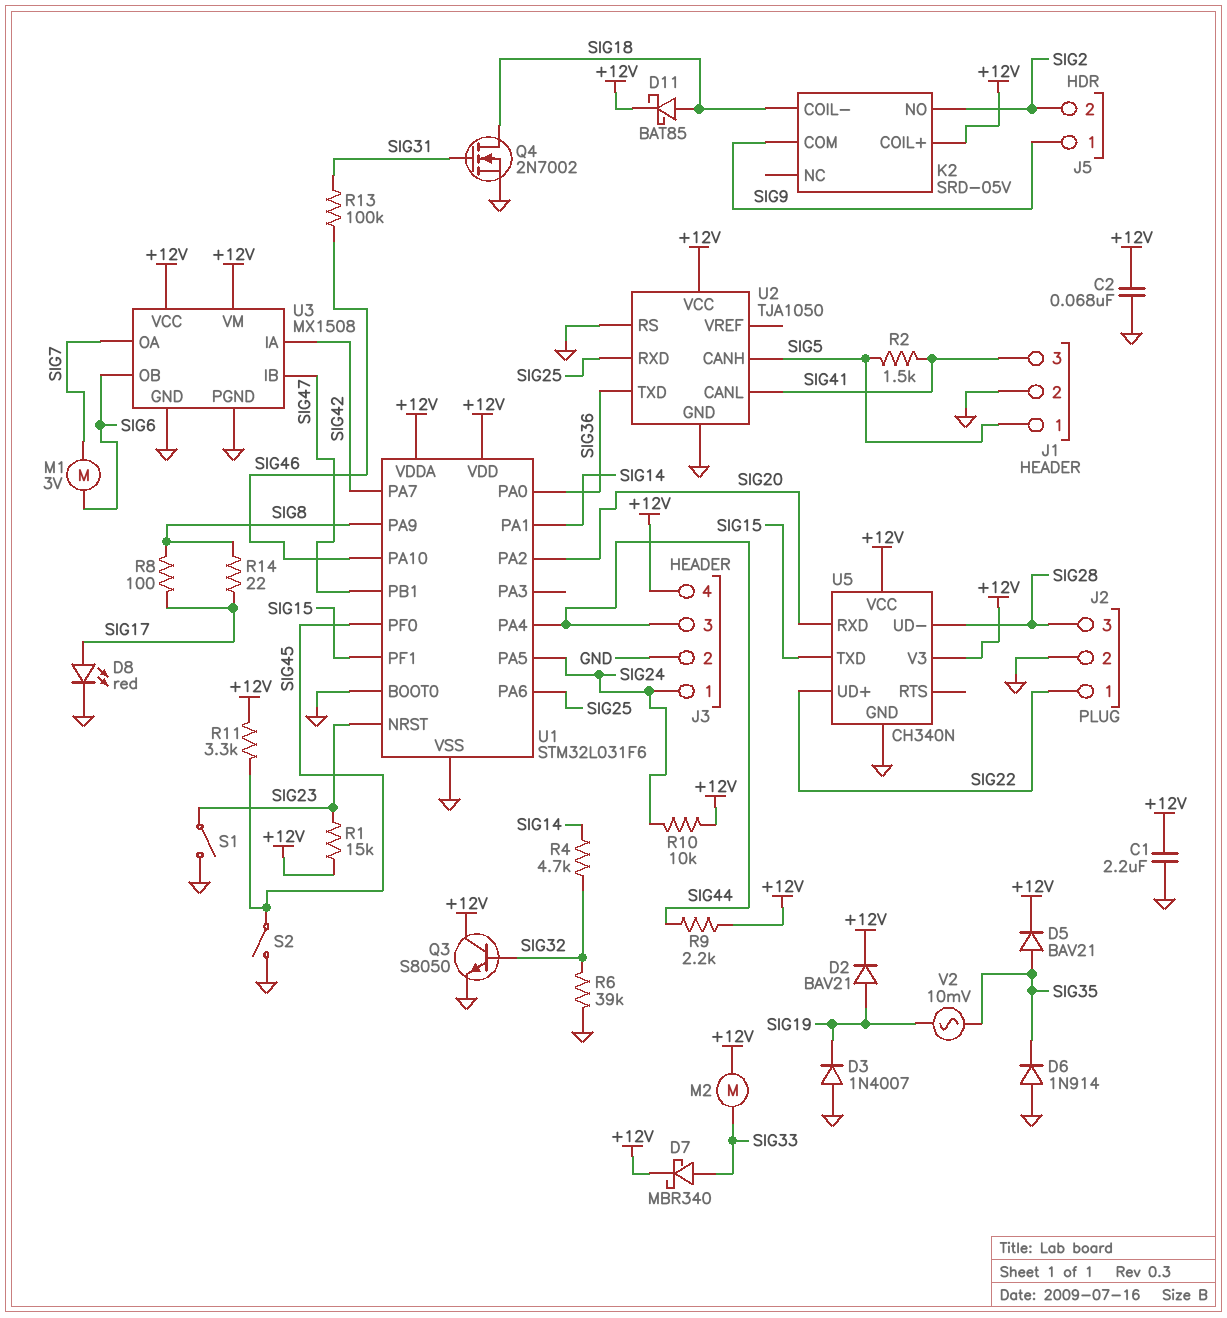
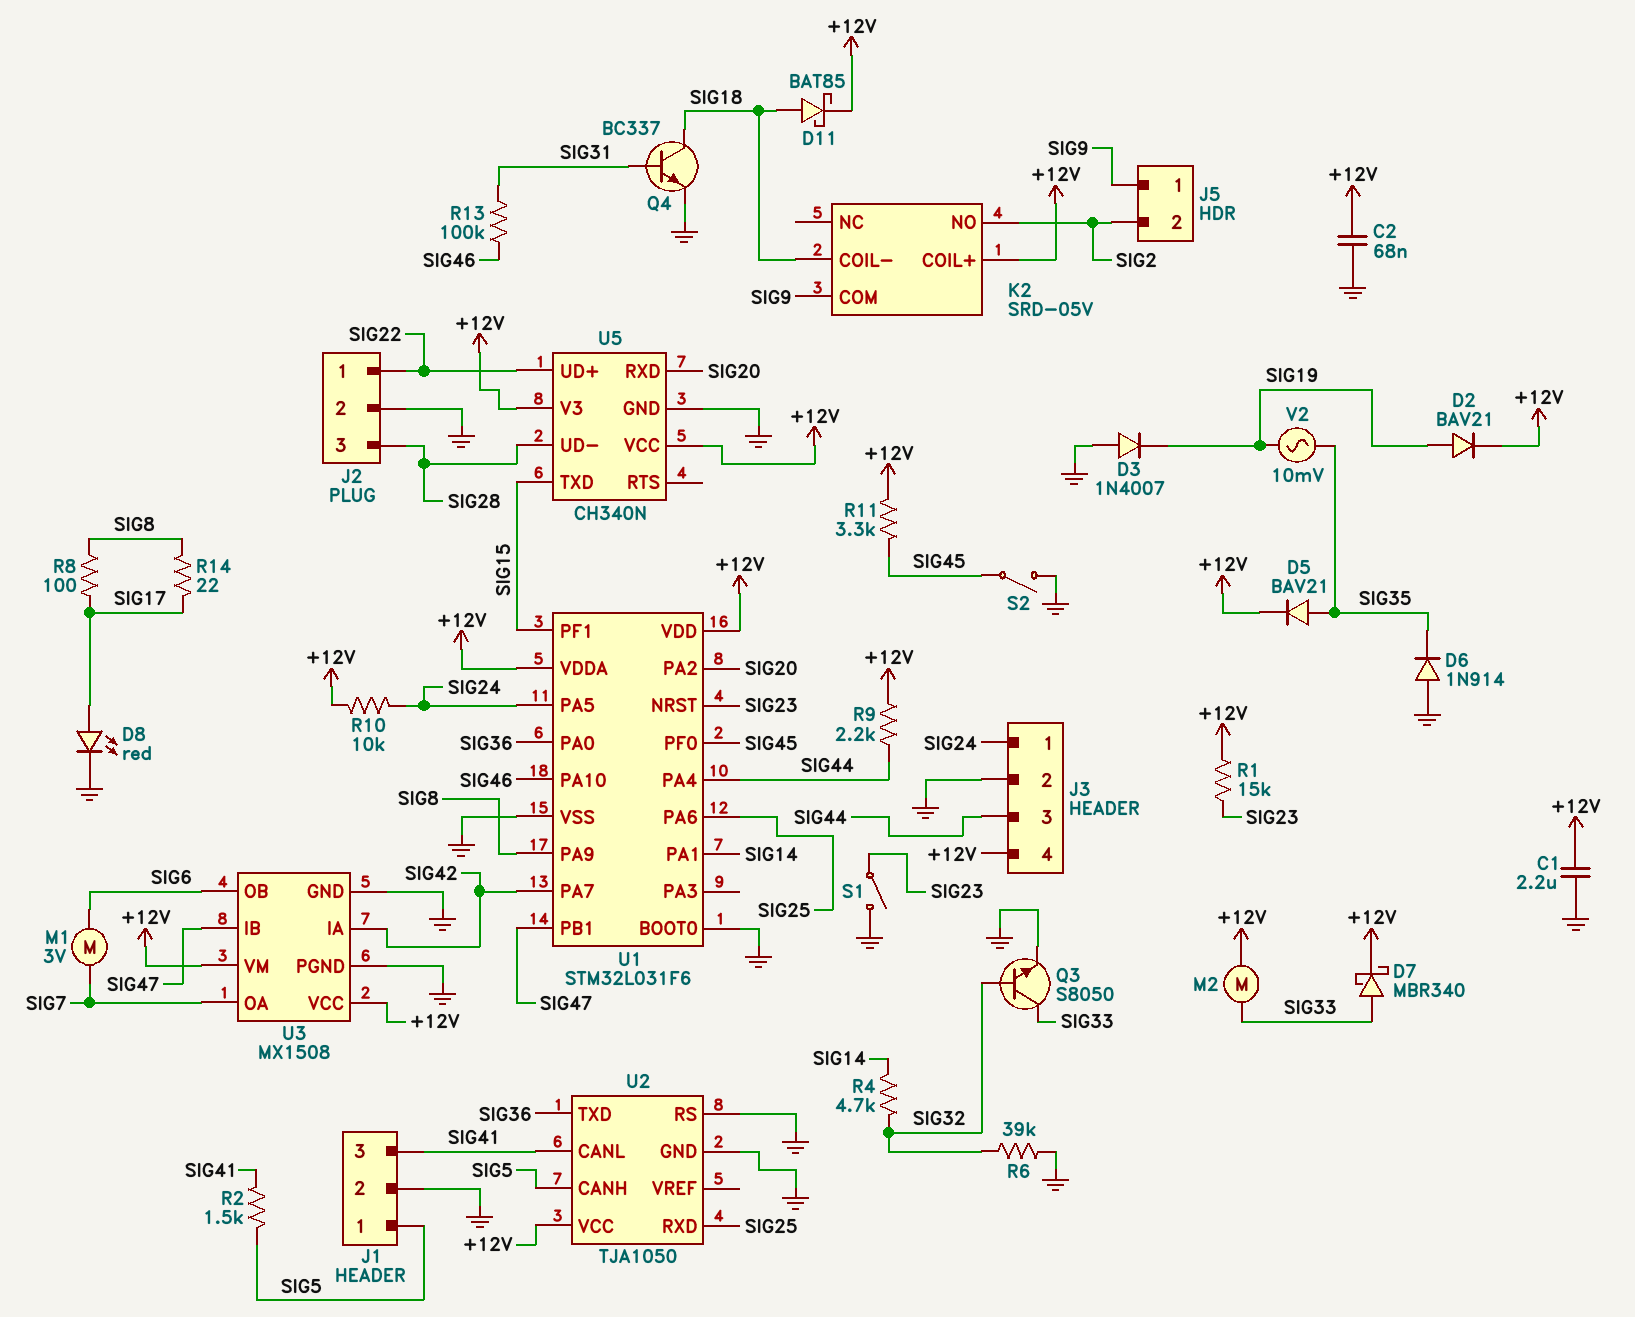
Q3: NPN S8050 (B SIG32, C +12V, E GND) -> NPN S8050 (B SIG32, C SIG33, E GND)
Q4: NMOS 2N7002 (G SIG31, D SIG18, S GND) -> NPN BC337 (B SIG31, C SIG18, E GND)

